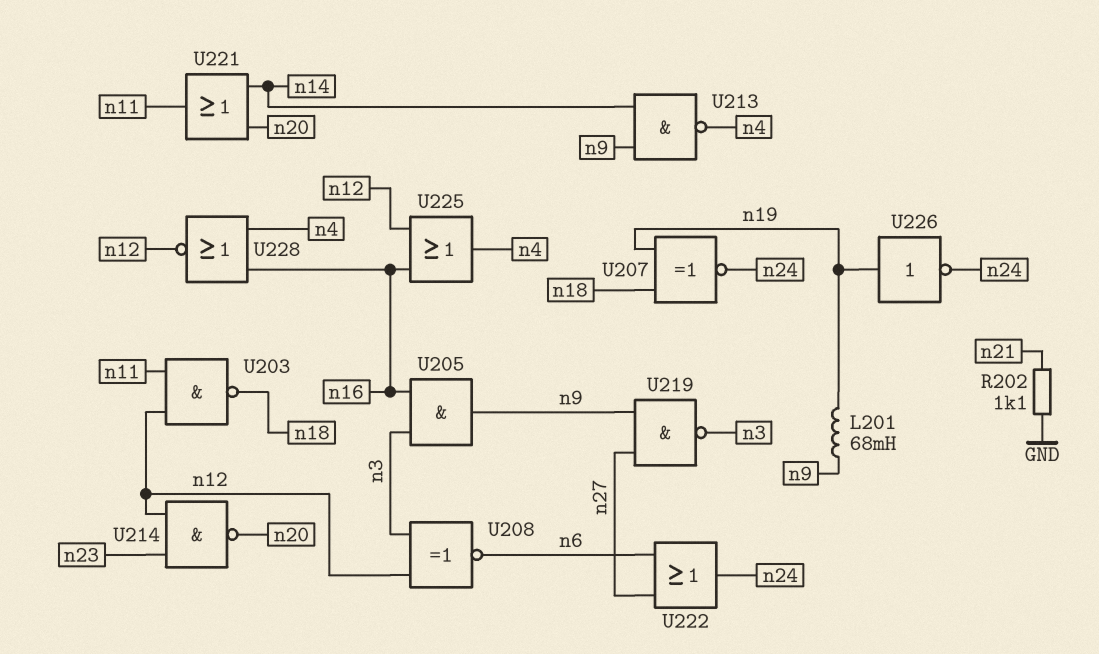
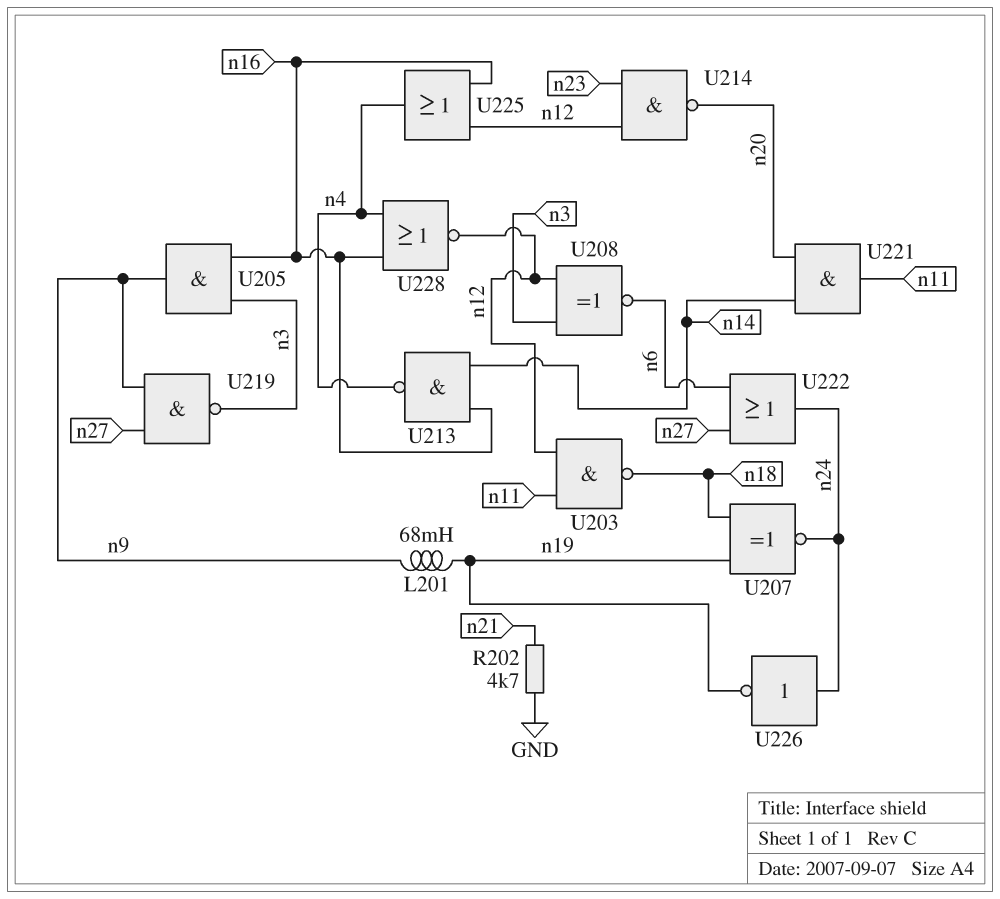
R202: 1.1k (GND, n21) -> 4.7k (GND, n21)
U213: NAND (in n9, in n14, out n4) -> NAND (in n14, in n16, out n4)
U221: OR (in n14, in n20, out n11) -> AND (in n14, in n20, out n11)
U226: NOT (in n19, out n24) -> NOT (in n24, out n19)

